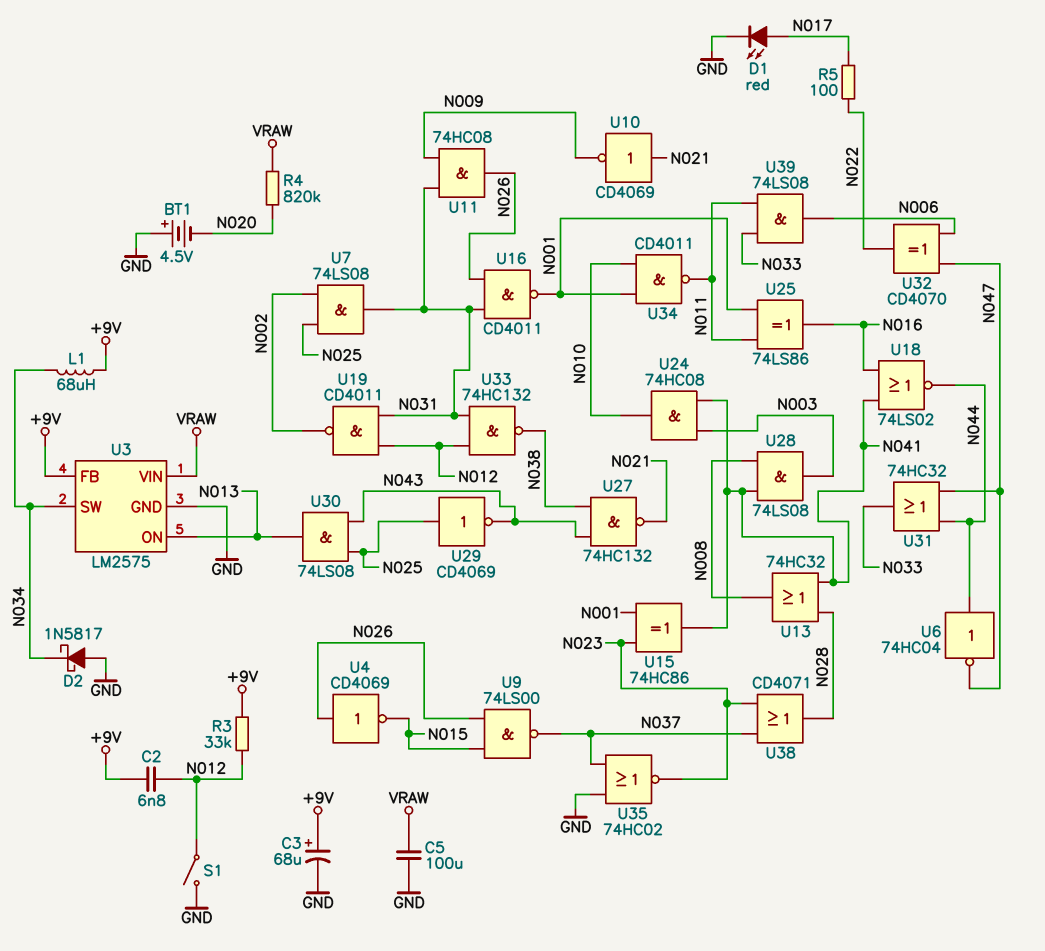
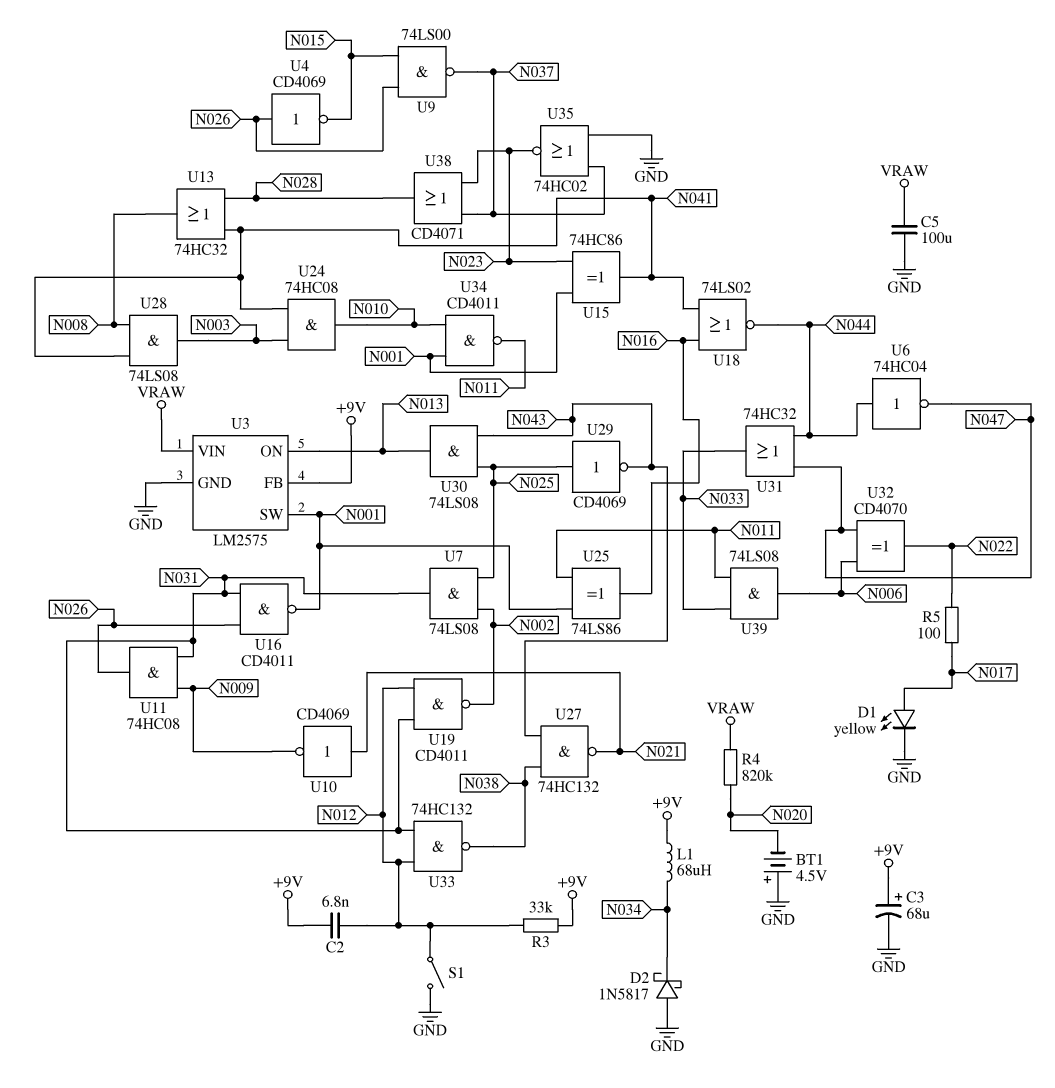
D1: LED red (A N017, K GND) -> LED yellow (A N017, K GND)
U3 pin SW: N034 -> N001

